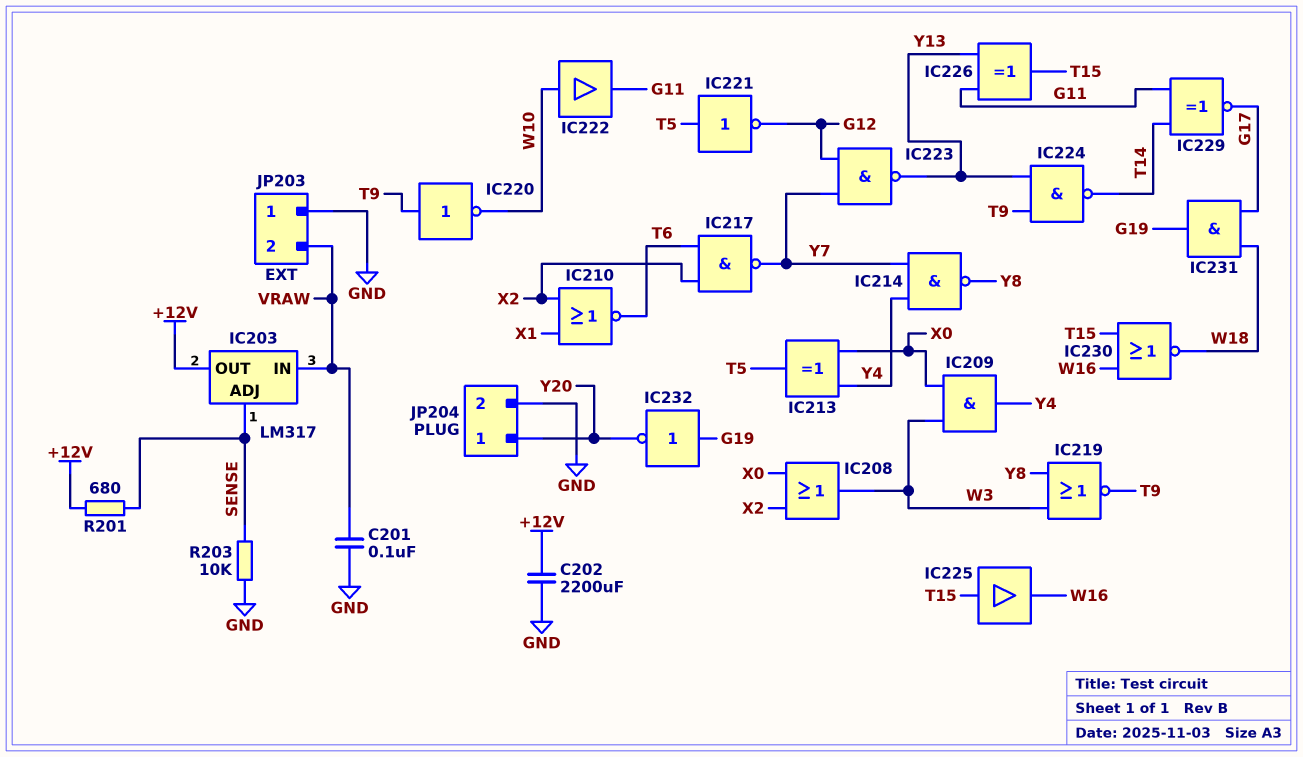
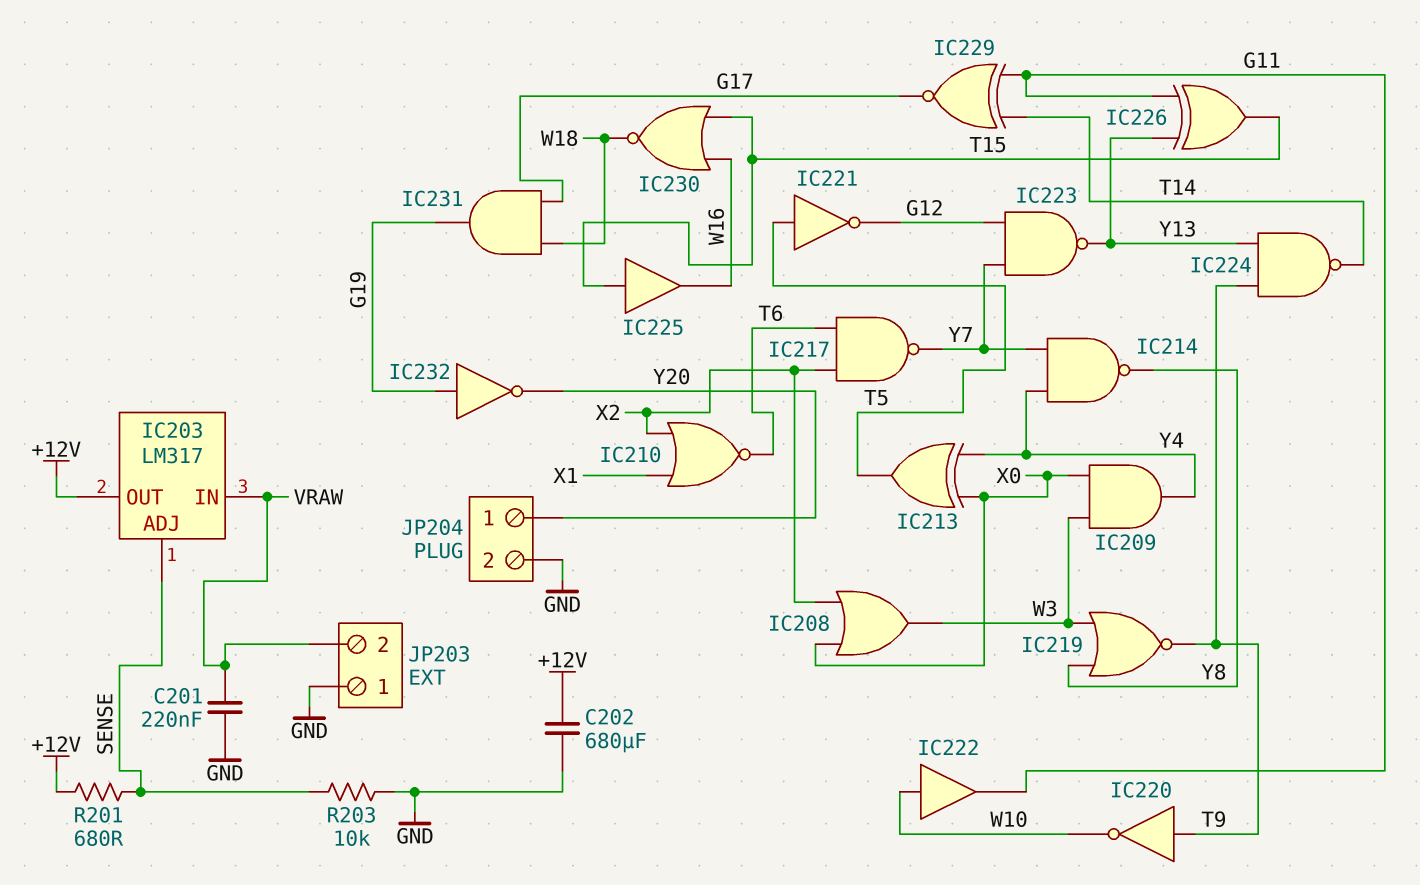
C201: 100nF (GND, VRAW) -> 220nF (GND, VRAW)
C202: 2200uF (+12V, GND) -> 680uF (+12V, GND)

